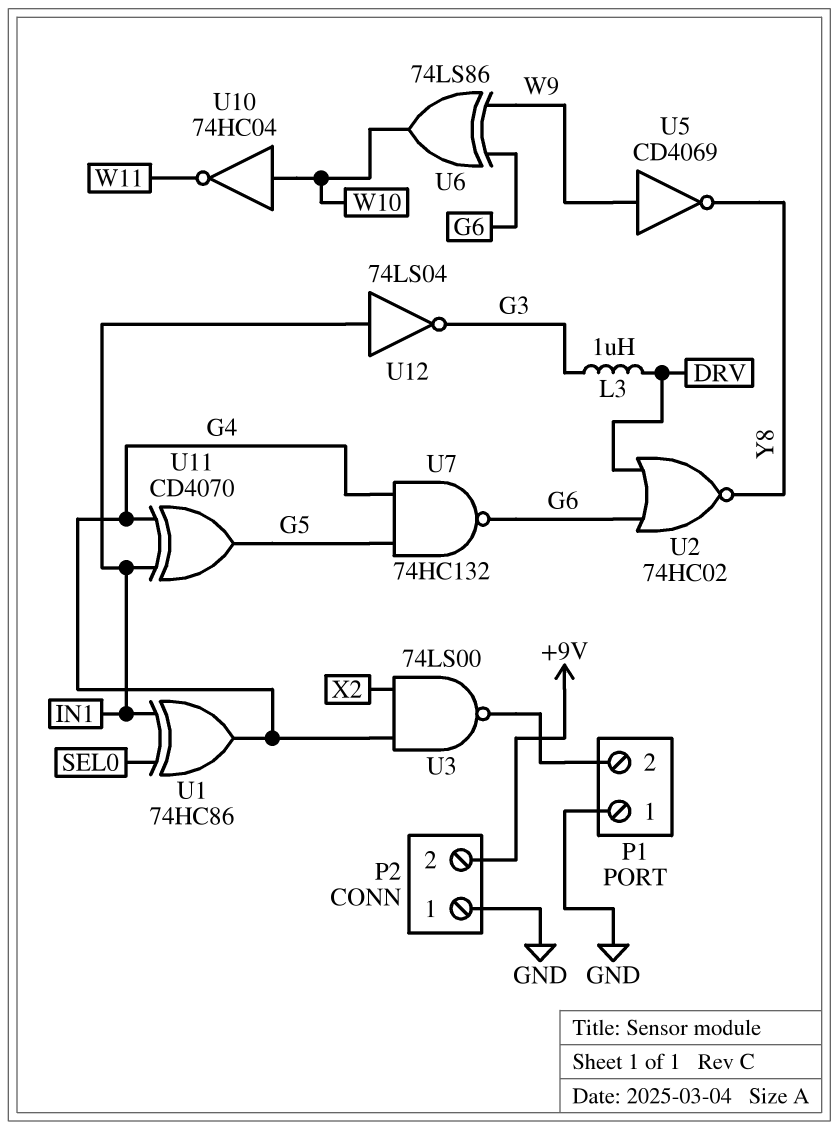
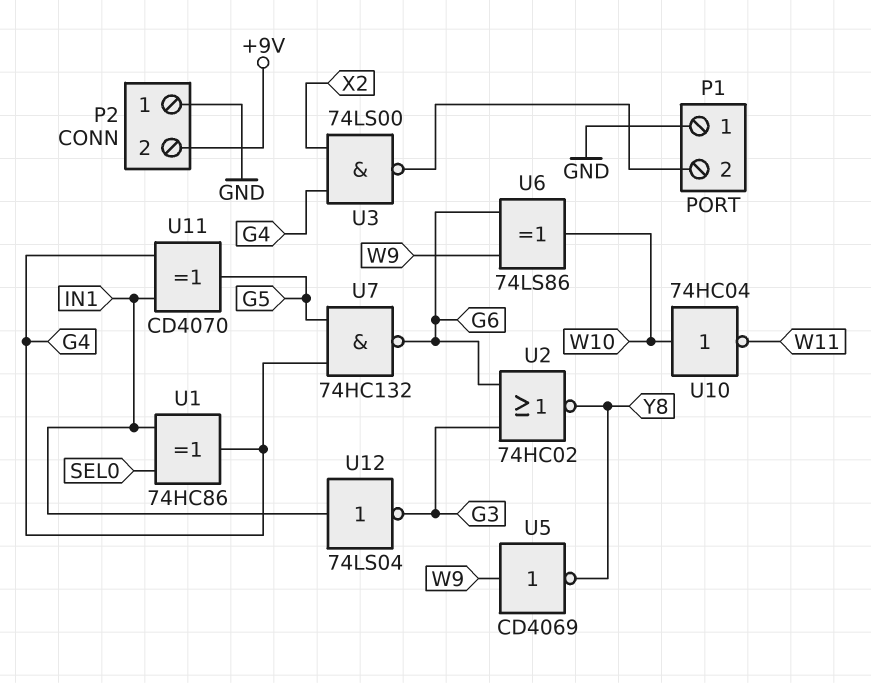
L3: 1uH (DRV, G3) -> none
U2: NOR 74HC02 (in DRV, in G6, out Y8) -> NOR 74HC02 (in G3, in G6, out Y8)

